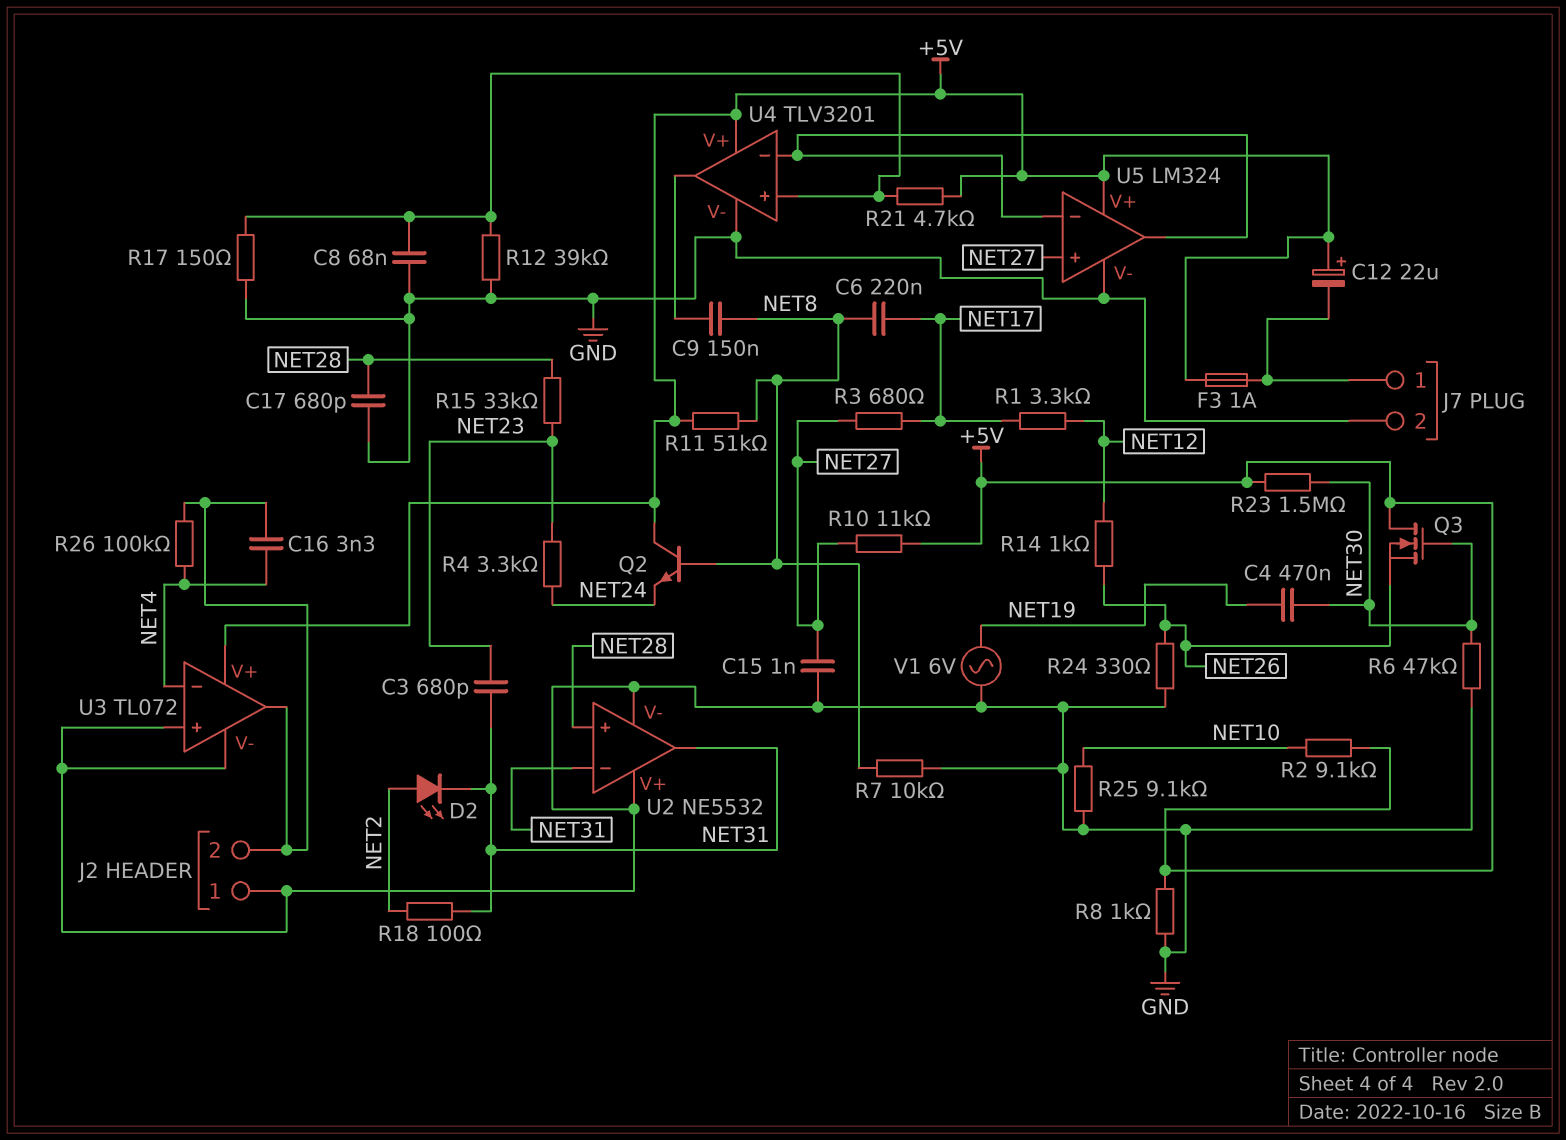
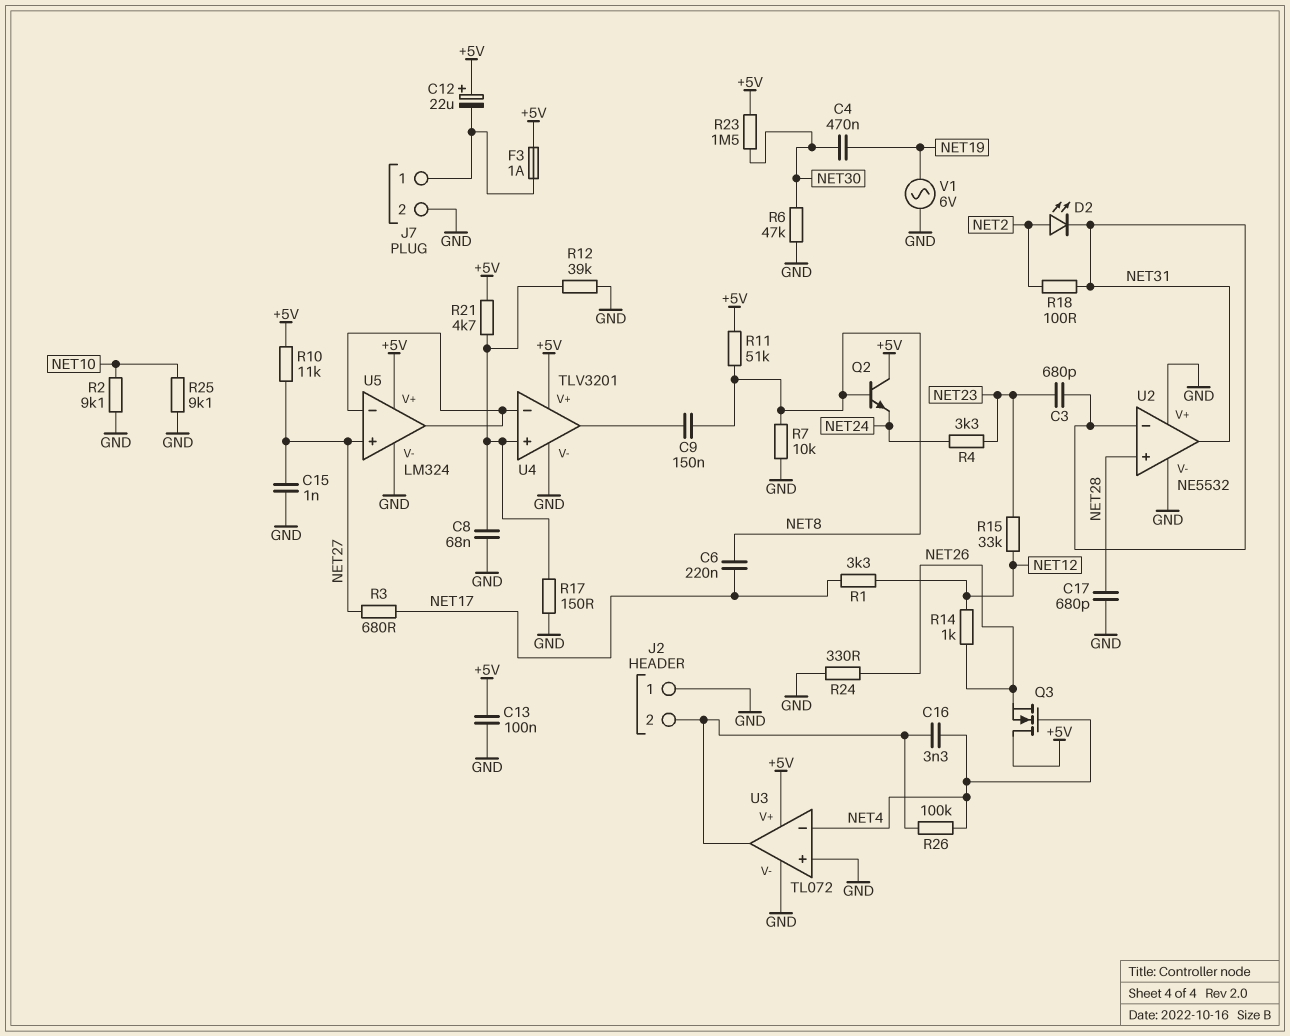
C13: none -> 100nF (+5V, GND)
Q3: NMOS (G NET30, D +5V, S NET26) -> NMOS (G NET4, D +5V, S NET26)
R2: 9.1k (+5V, NET10) -> 9.1k (GND, NET10)
R8: 1k (+5V, GND) -> none
R15: 33k (NET23, NET28) -> 33k (NET12, NET23)

